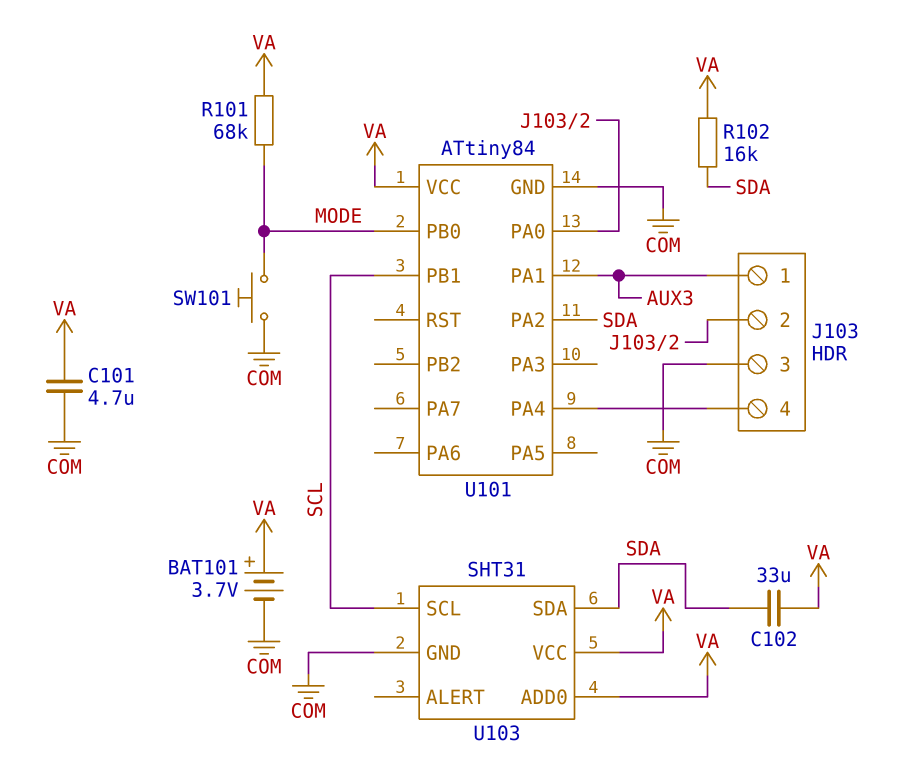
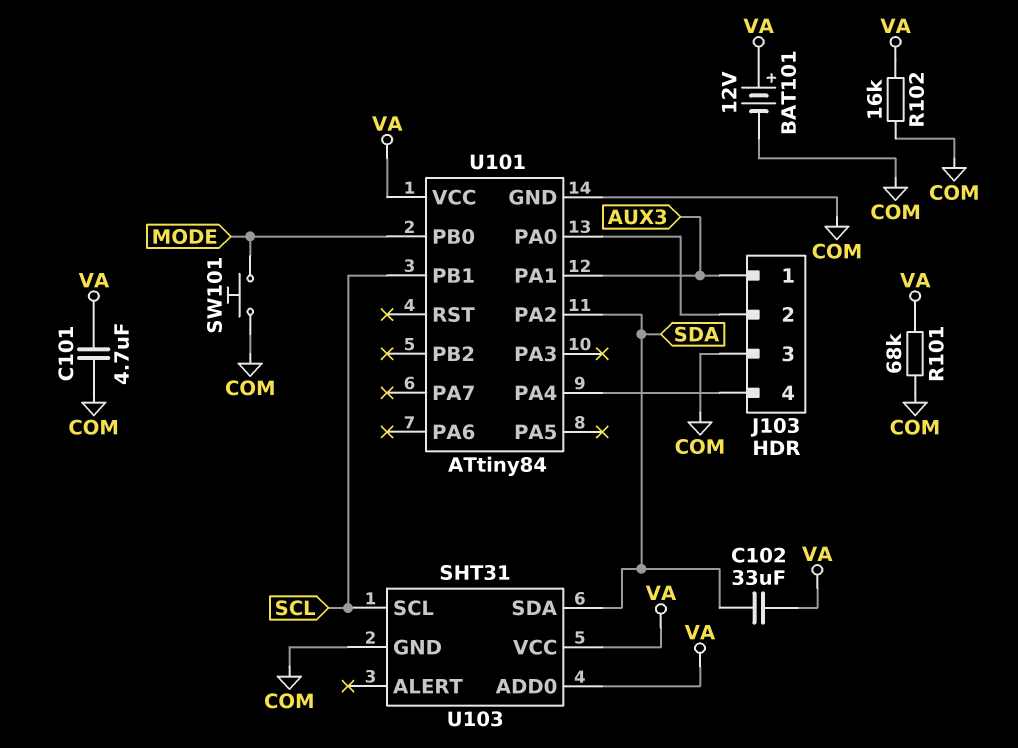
BAT101: 3.7V (plus VA, minus COM) -> 12V (plus VA, minus COM)
R101: 68k (MODE, VA) -> 68k (COM, VA)
R102: 16k (SDA, VA) -> 16k (COM, VA)

